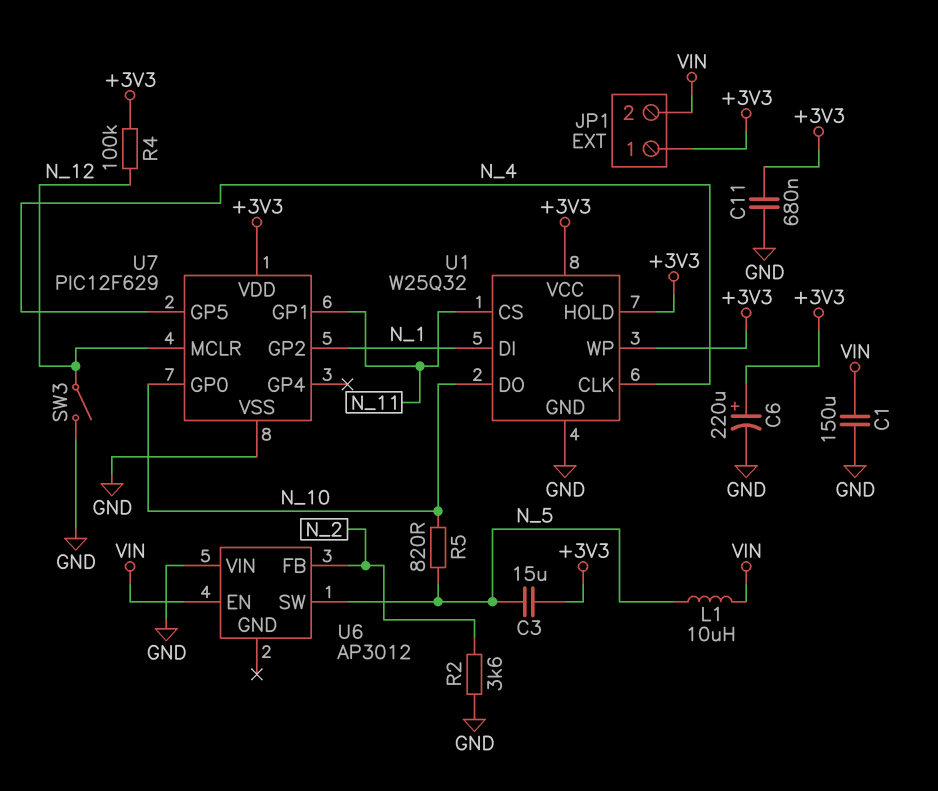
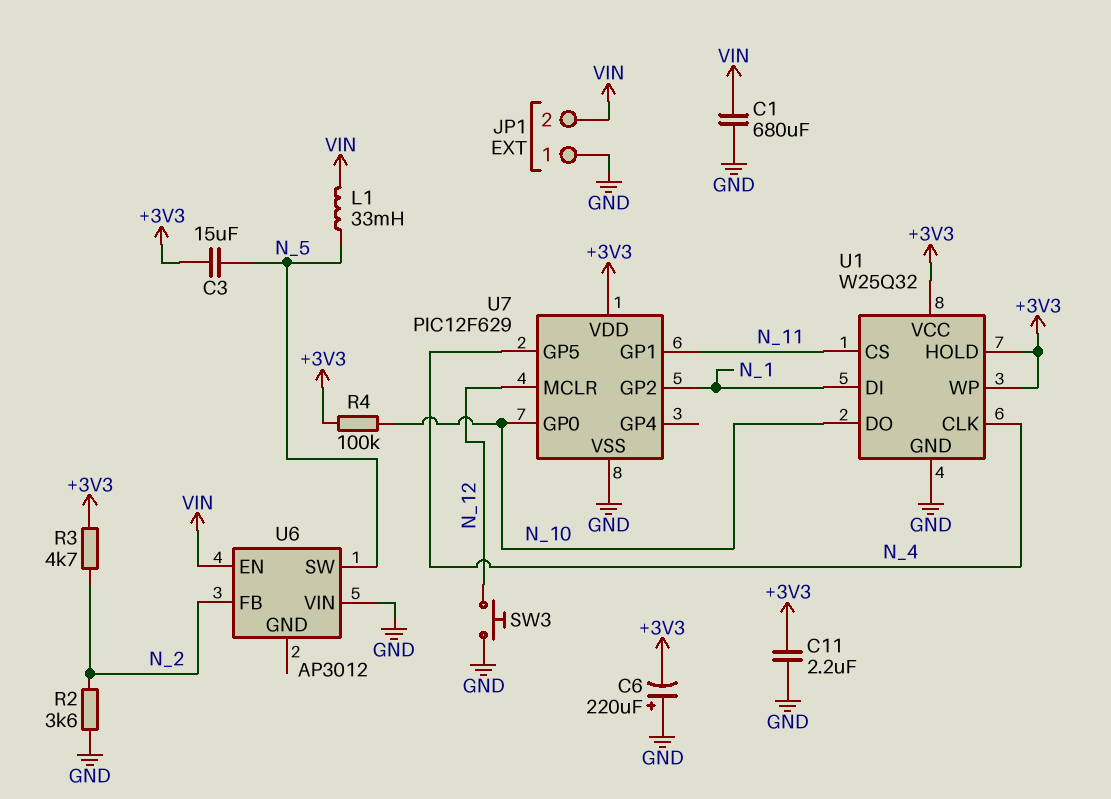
C1: 150uF (GND, VIN) -> 680uF (GND, VIN)
C6: 220uF (plus +3V3, minus GND) -> 220uF (plus GND, minus +3V3)
C11: 680nF (+3V3, GND) -> 2.2uF (+3V3, GND)
JP1 pin 1: +3V3 -> GND
L1: 10uH (N_5, VIN) -> 33mH (N_5, VIN)
R3: none -> 4.7k (+3V3, N_2)
R4: 100k (+3V3, N_12) -> 100k (+3V3, N_10)
R5: 820 (N_5, N_10) -> none
SW3: switch (GND, N_12) -> button (GND, N_12)

